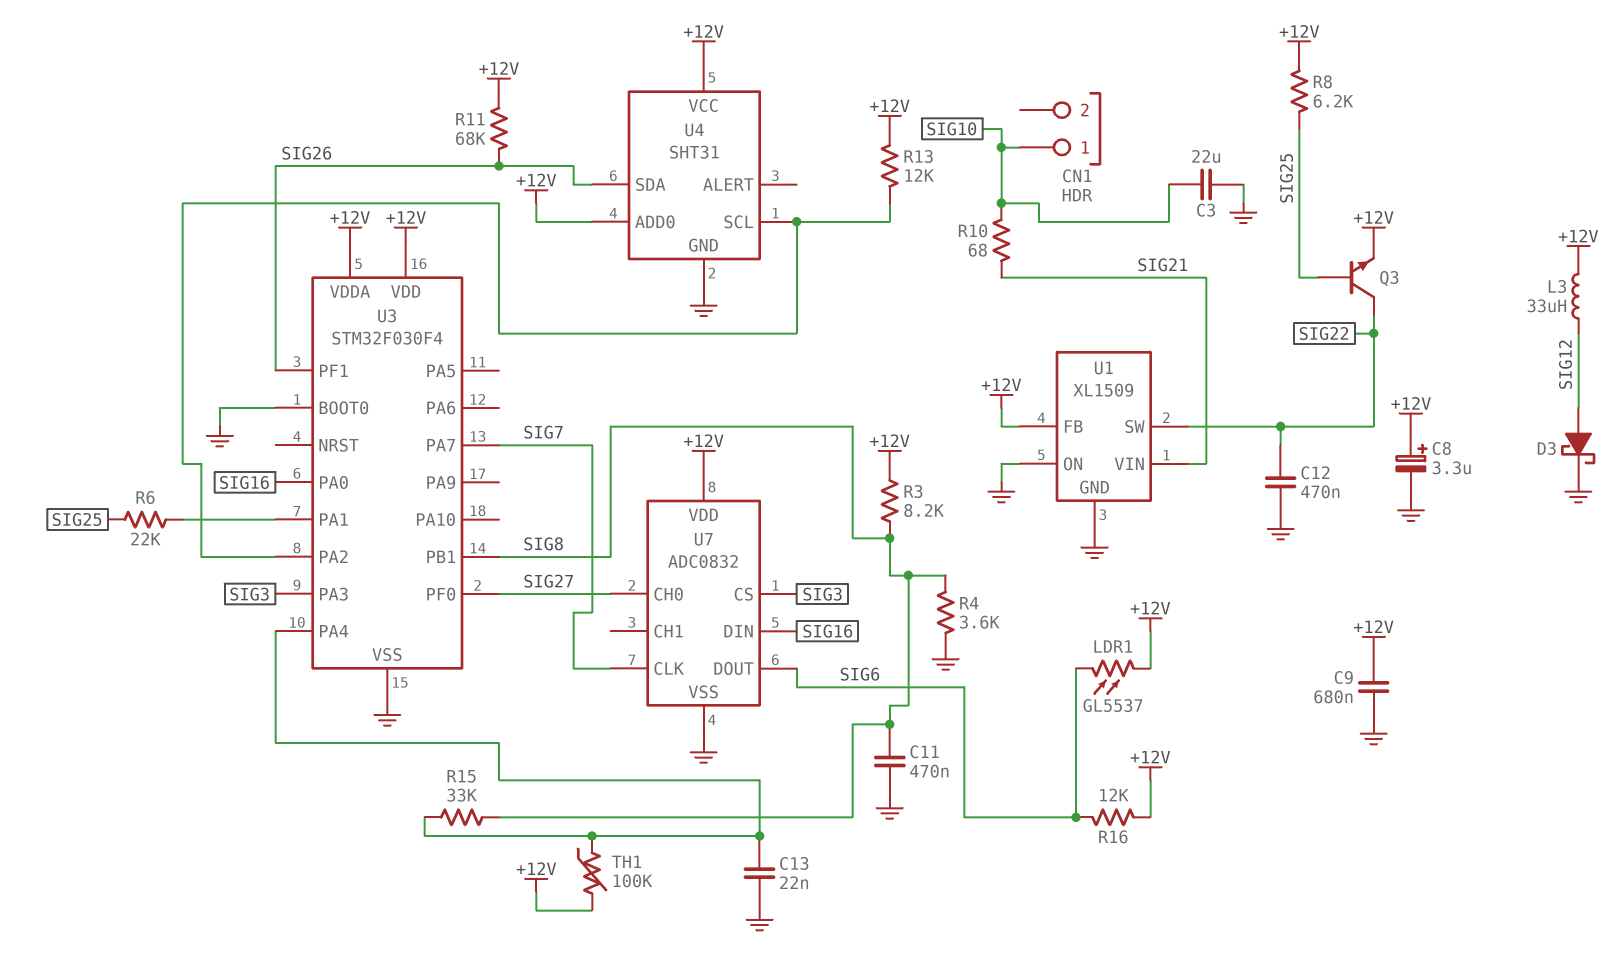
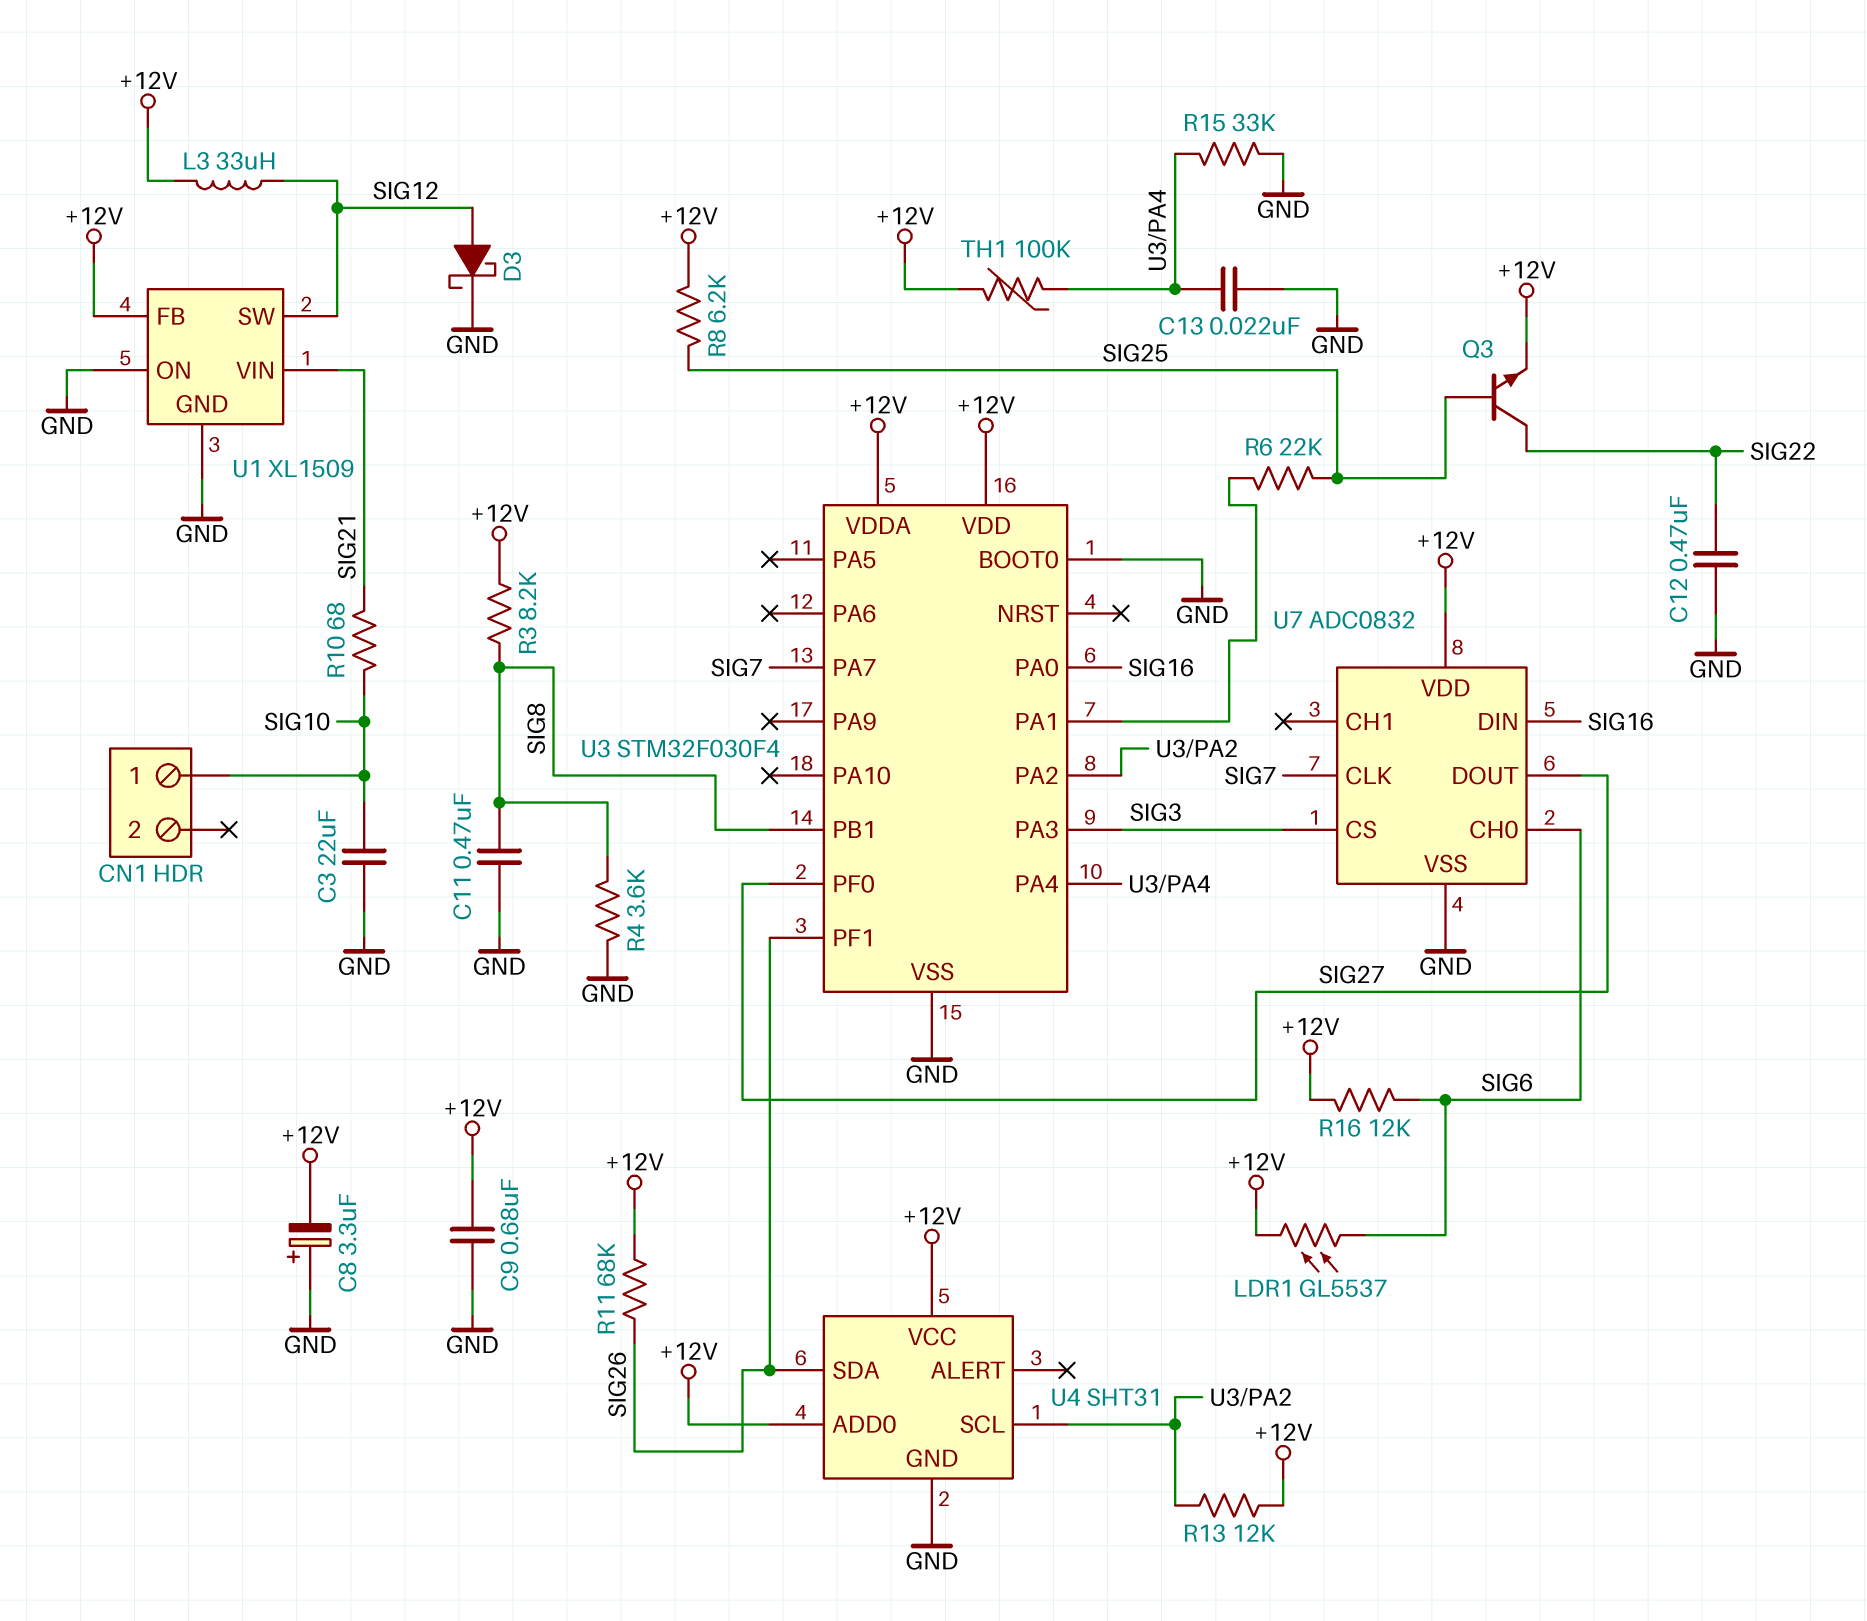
C8: 3.3uF (plus +12V, minus GND) -> 3.3uF (plus GND, minus +12V)
R15: 33k (SIG8, U3/PA4) -> 33k (GND, U3/PA4)
U1 pin SW: SIG22 -> SIG12
U7 pin CH0: SIG27 -> SIG6
U7 pin DOUT: SIG6 -> SIG27

